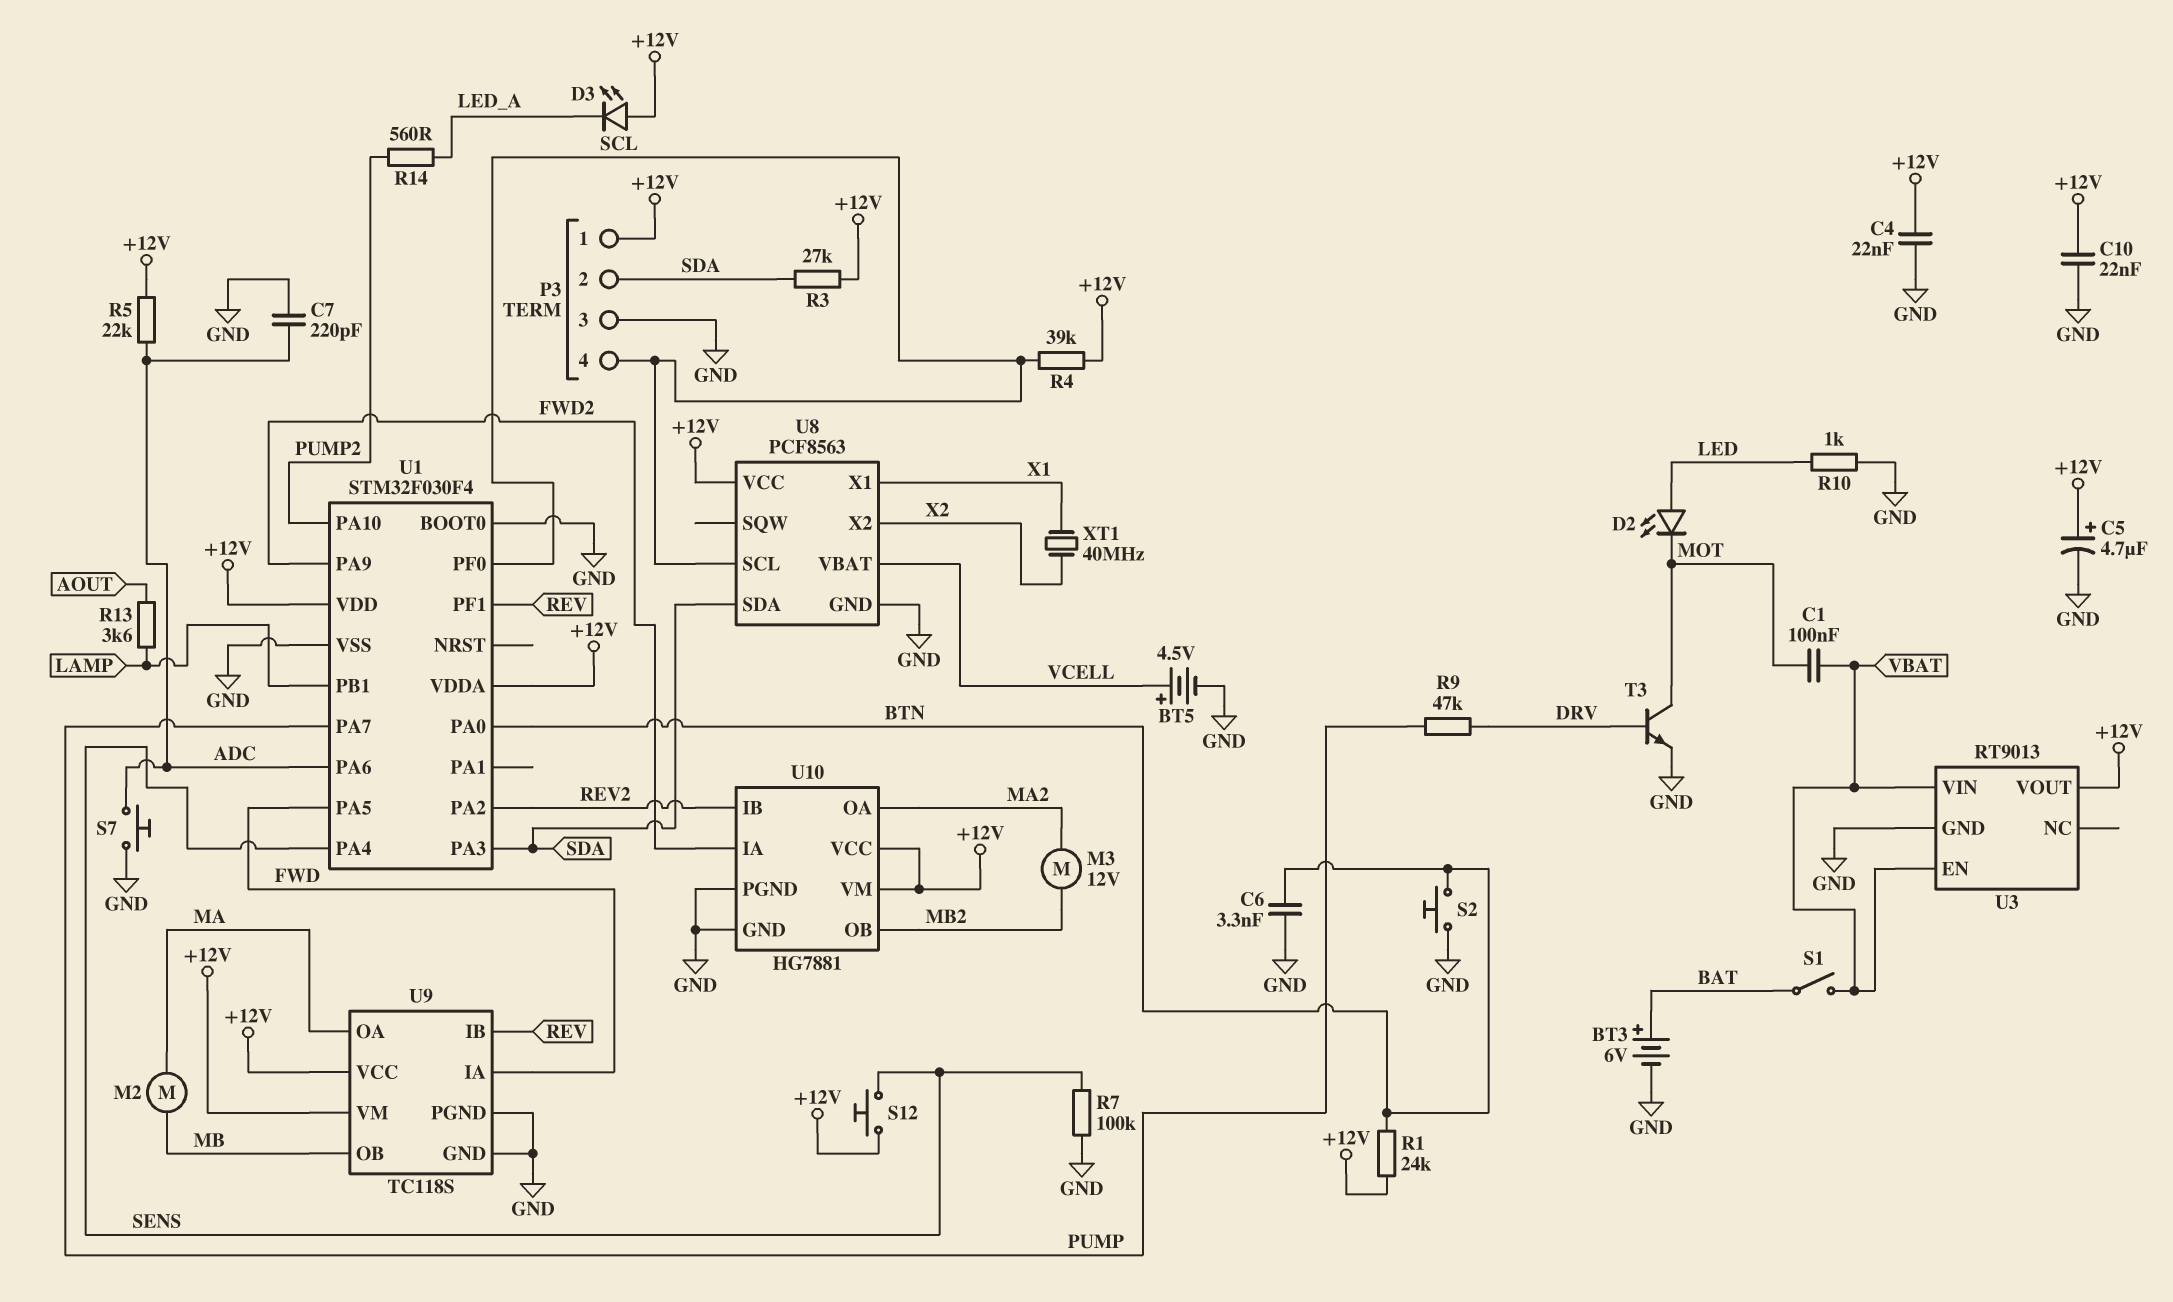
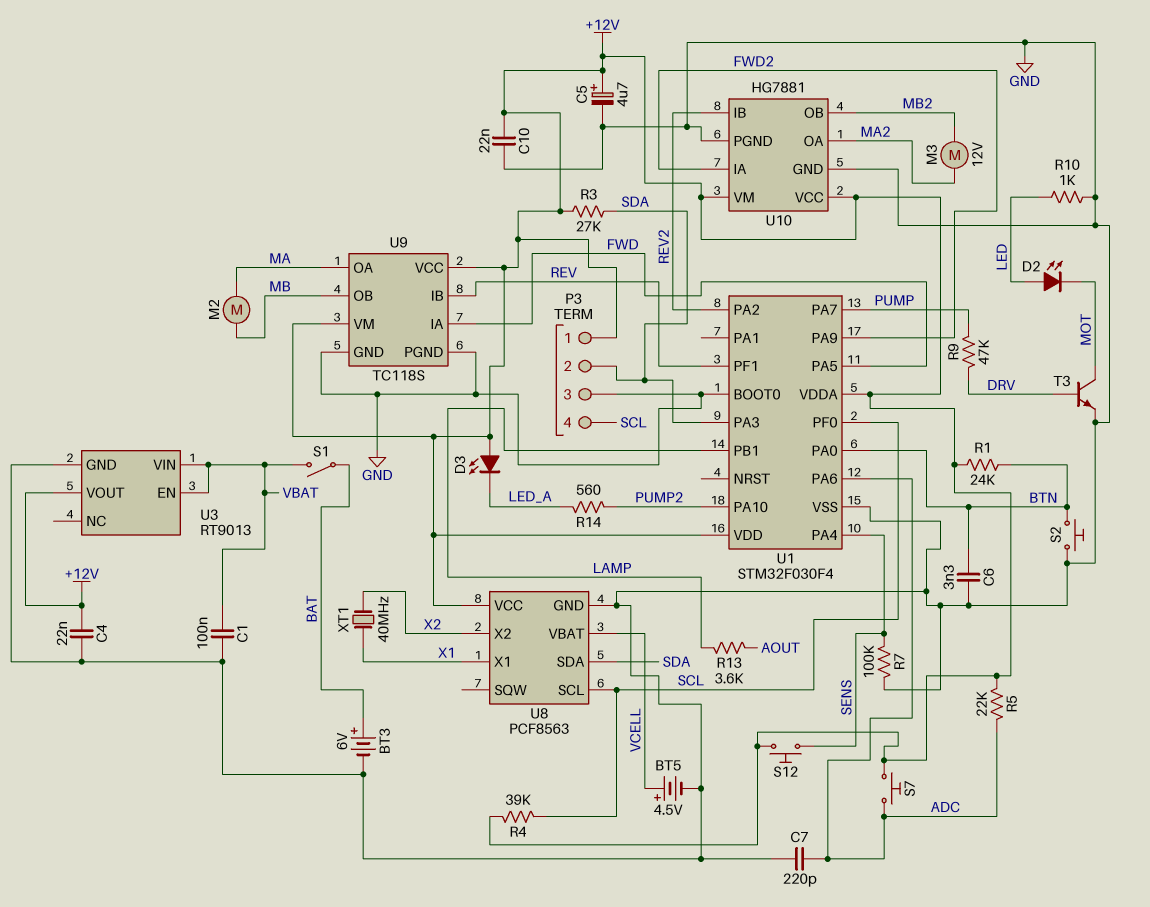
C1: 100nF (MOT, VBAT) -> 100nF (GND, VBAT)
S7: button (ADC, GND) -> button (+12V, ADC)

